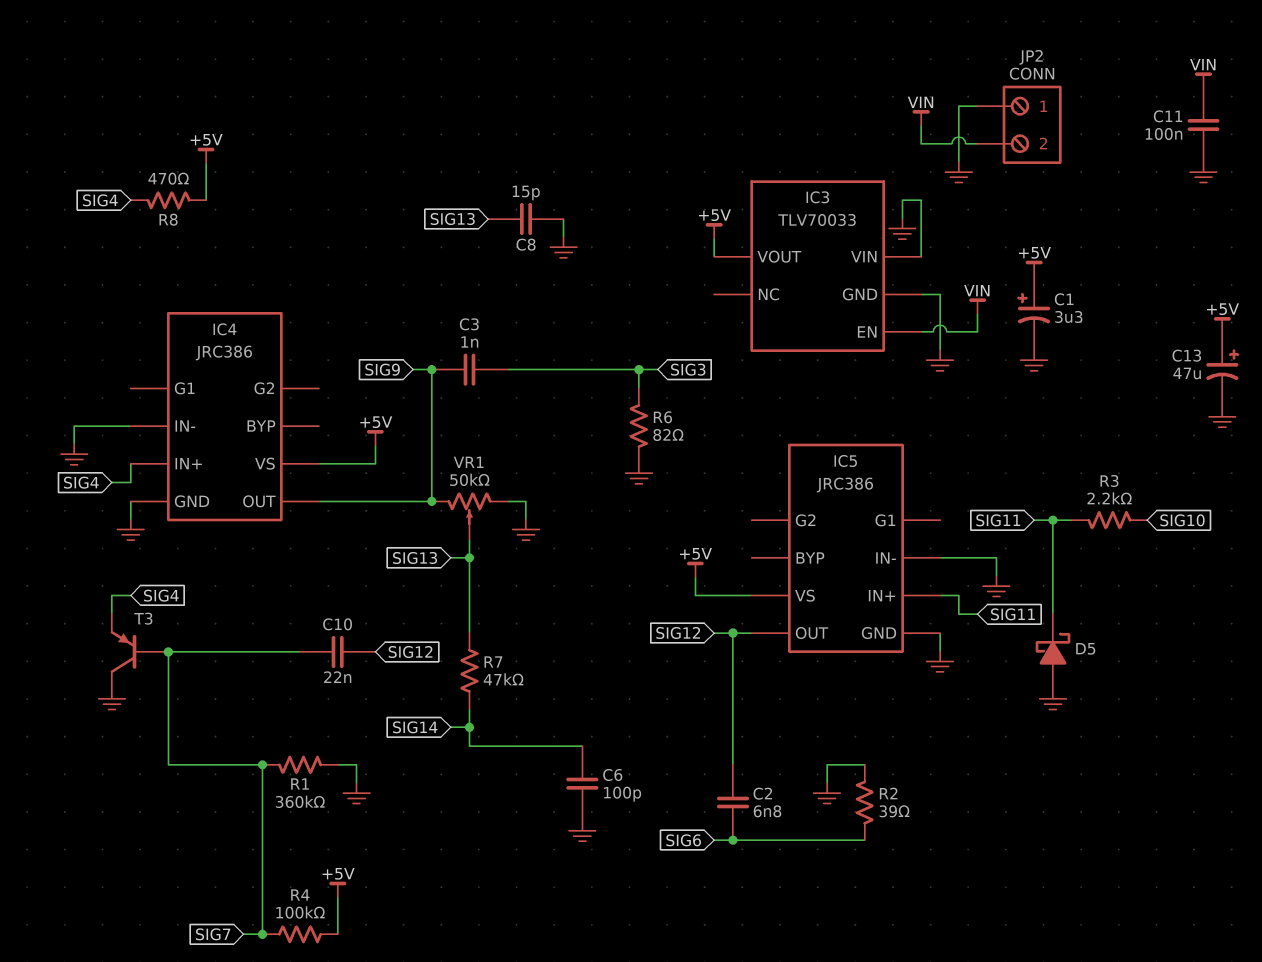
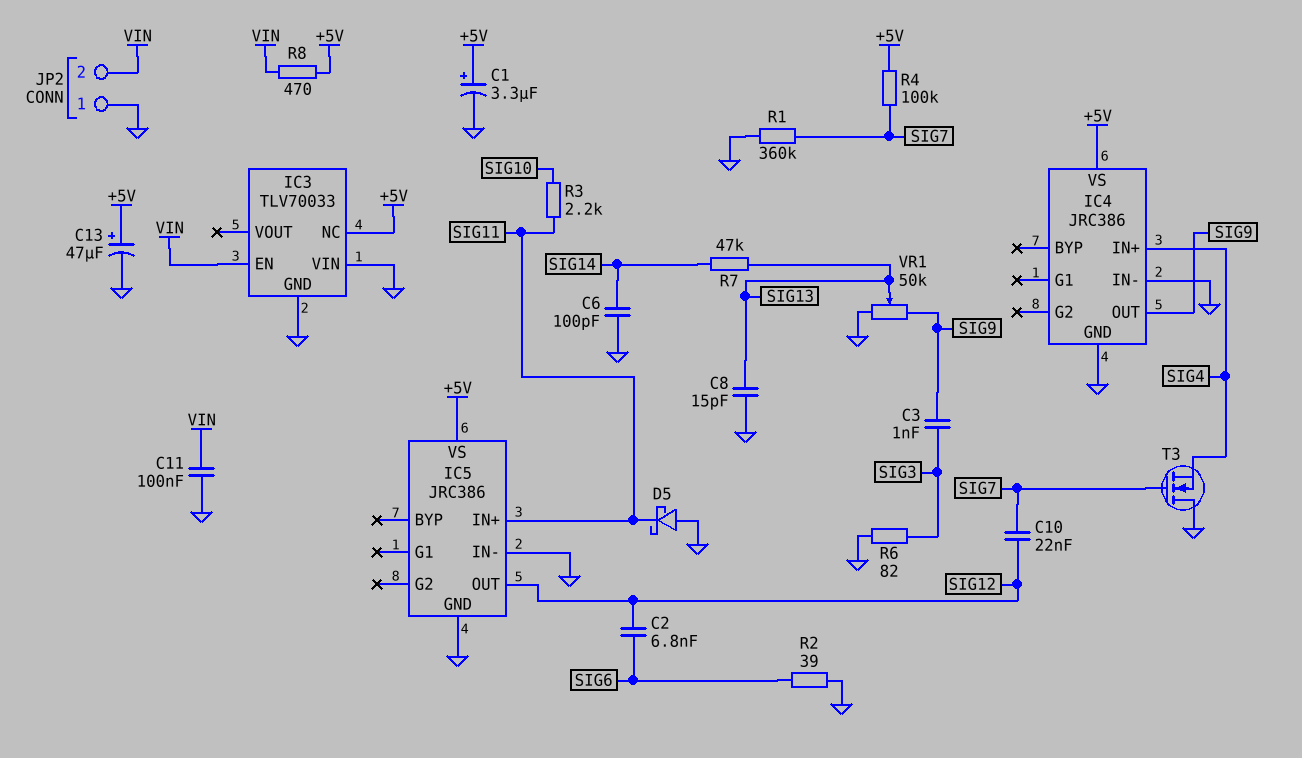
IC3 pin NC: none -> +5V
IC3 pin VOUT: +5V -> none
R8: 470 (+5V, SIG4) -> 470 (+5V, VIN)
T3: PNP (B SIG7, C GND, E SIG4) -> NMOS (G SIG7, D GND, S SIG4)

